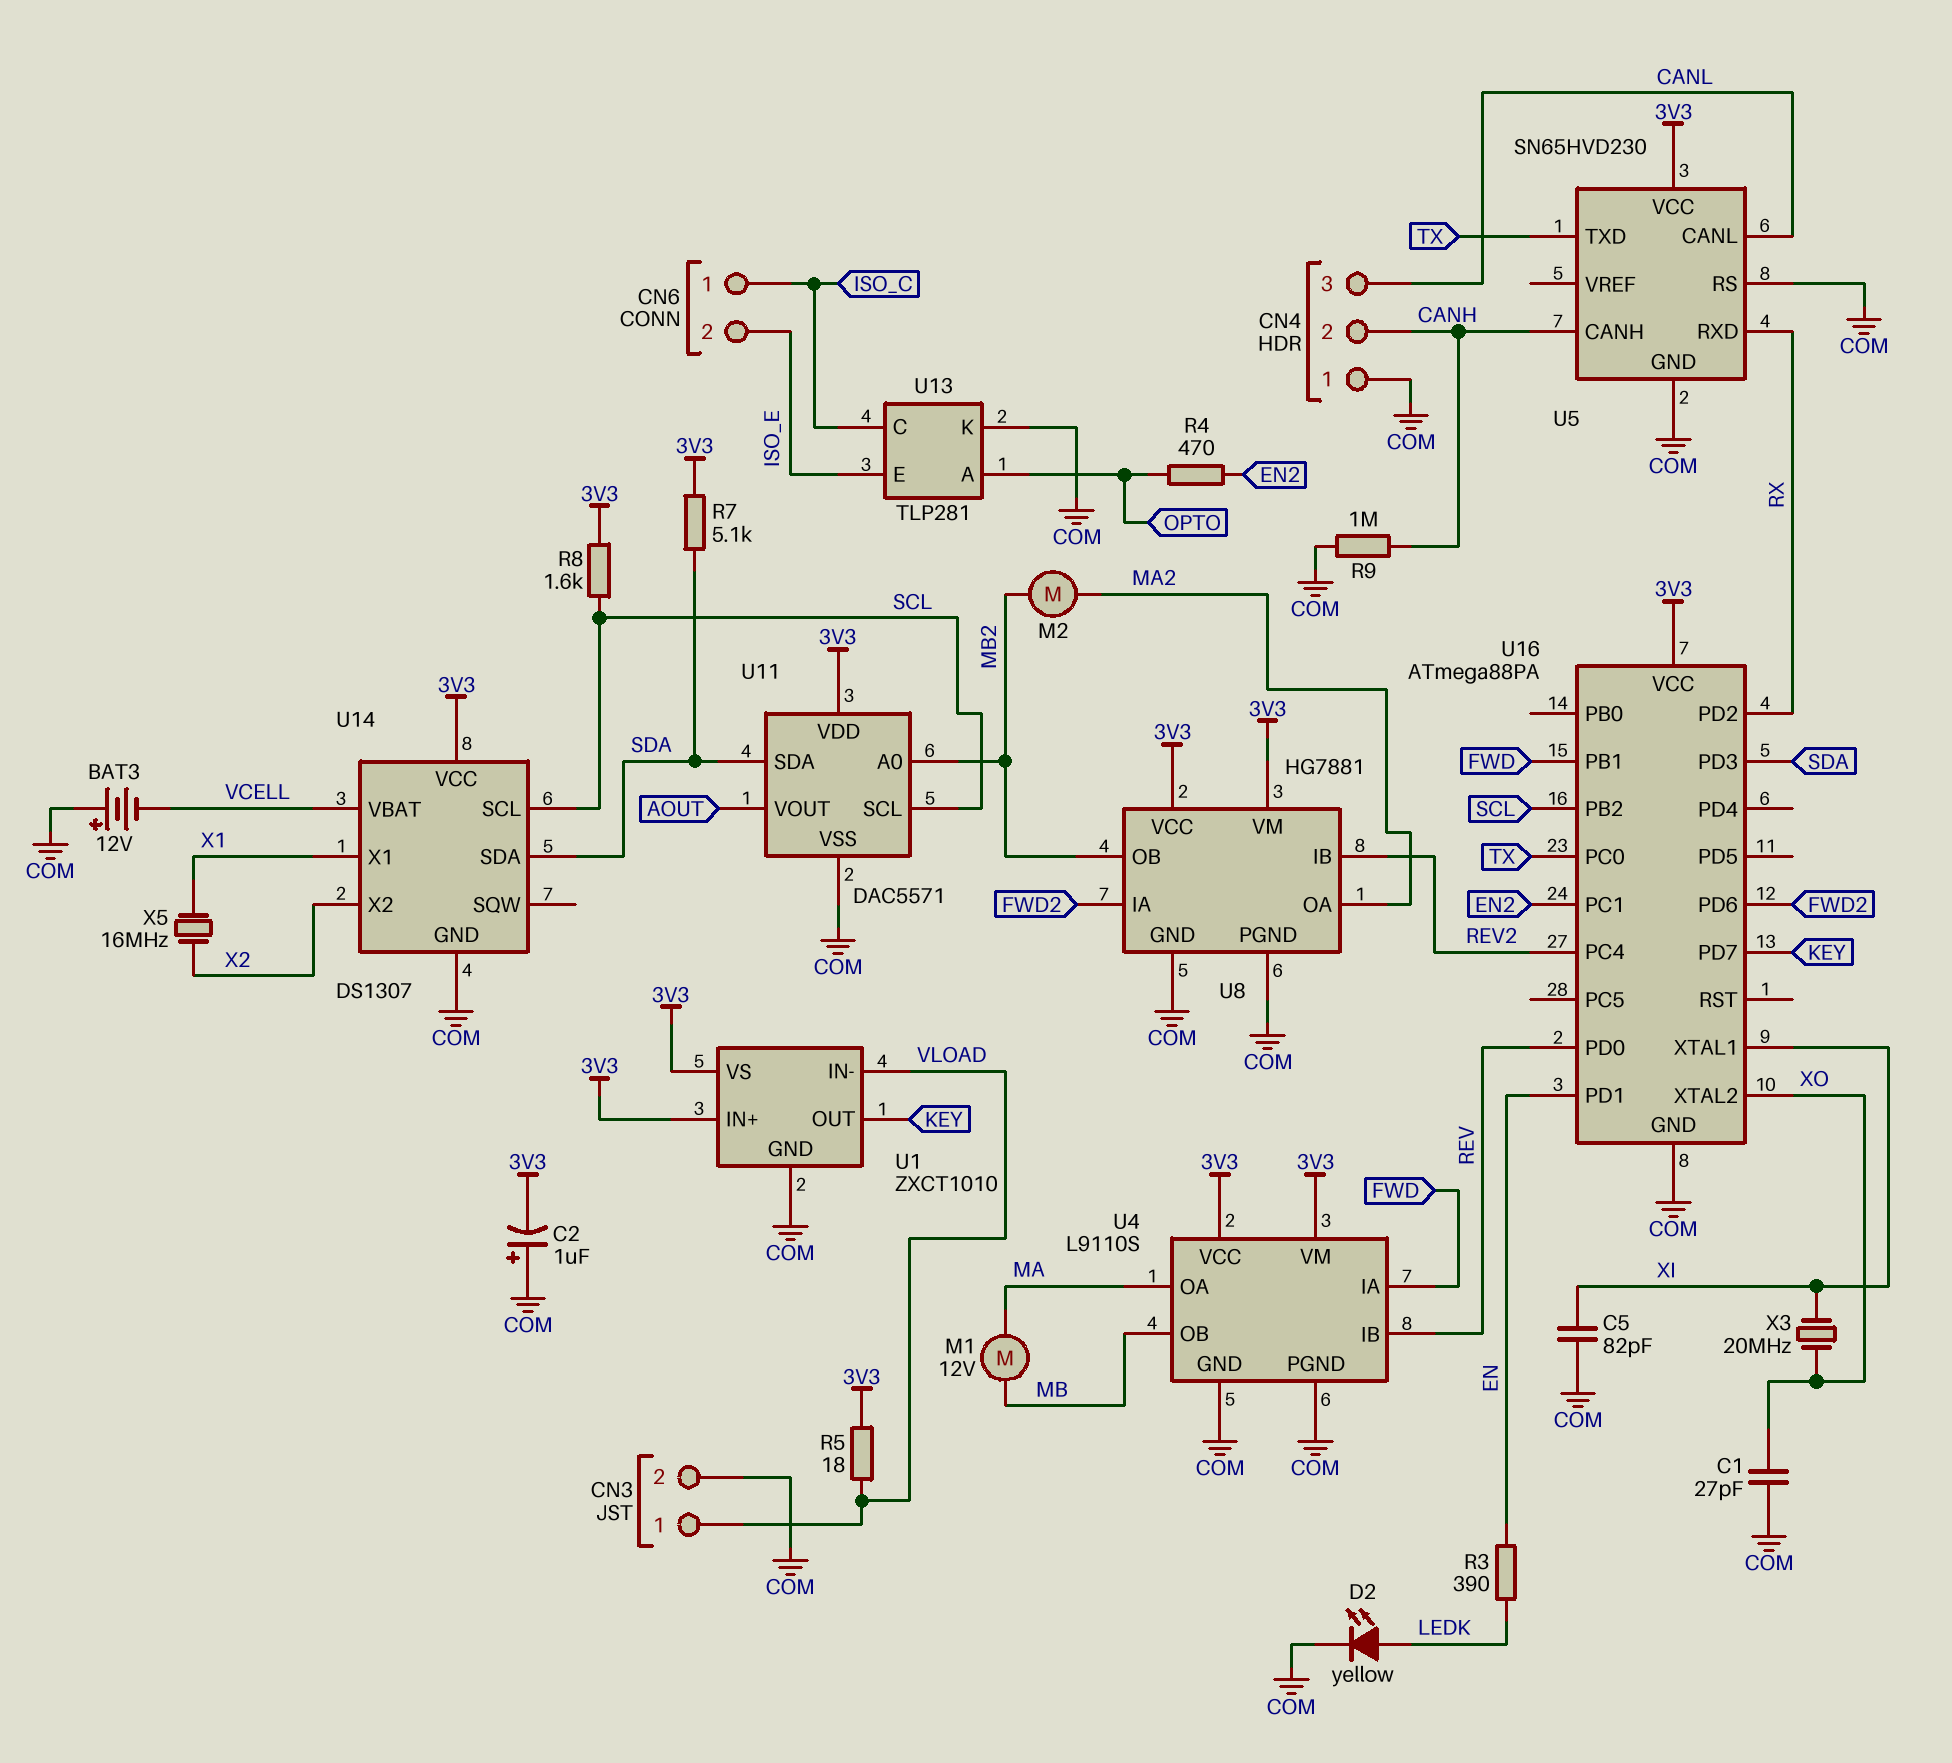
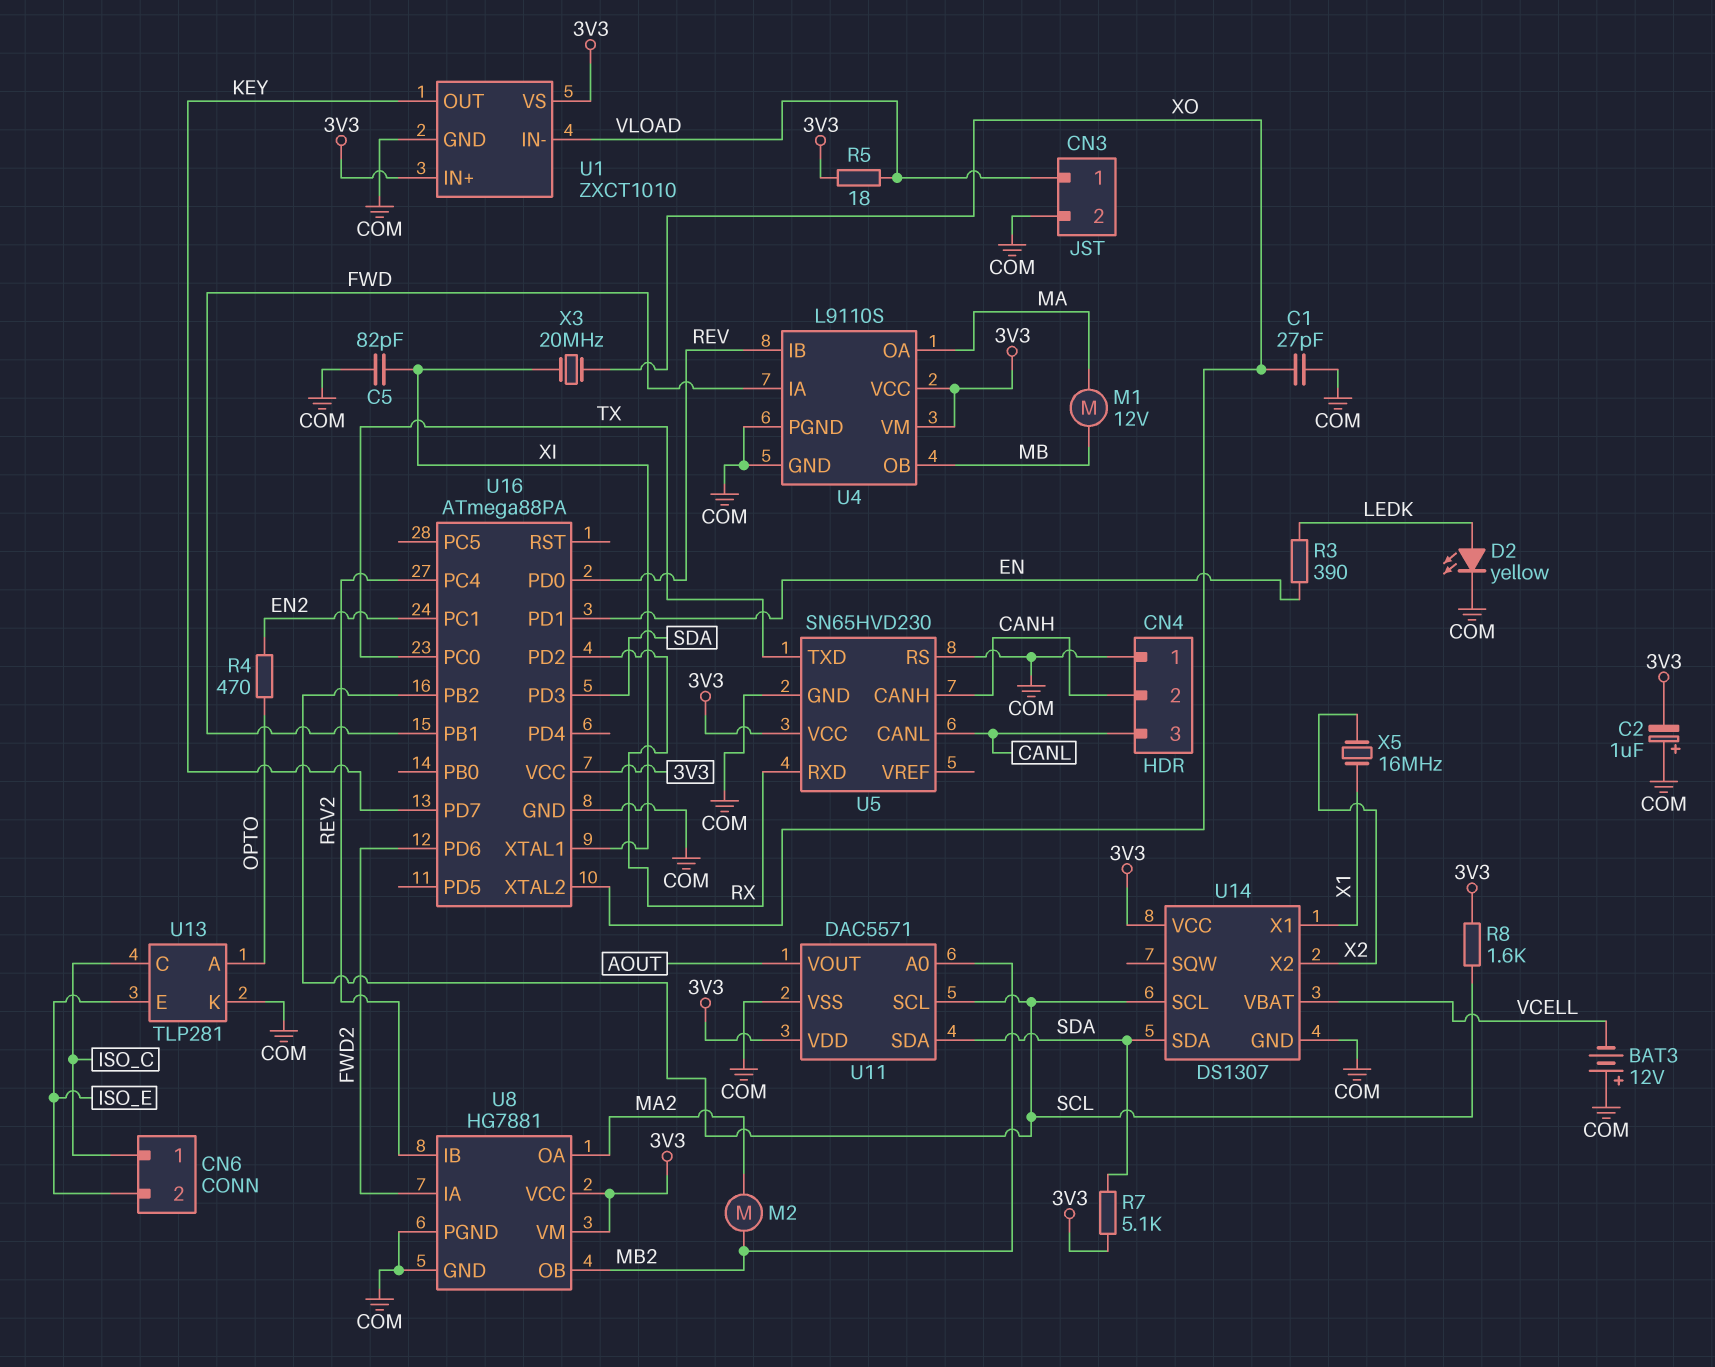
R9: 1M (CANH, COM) -> none

